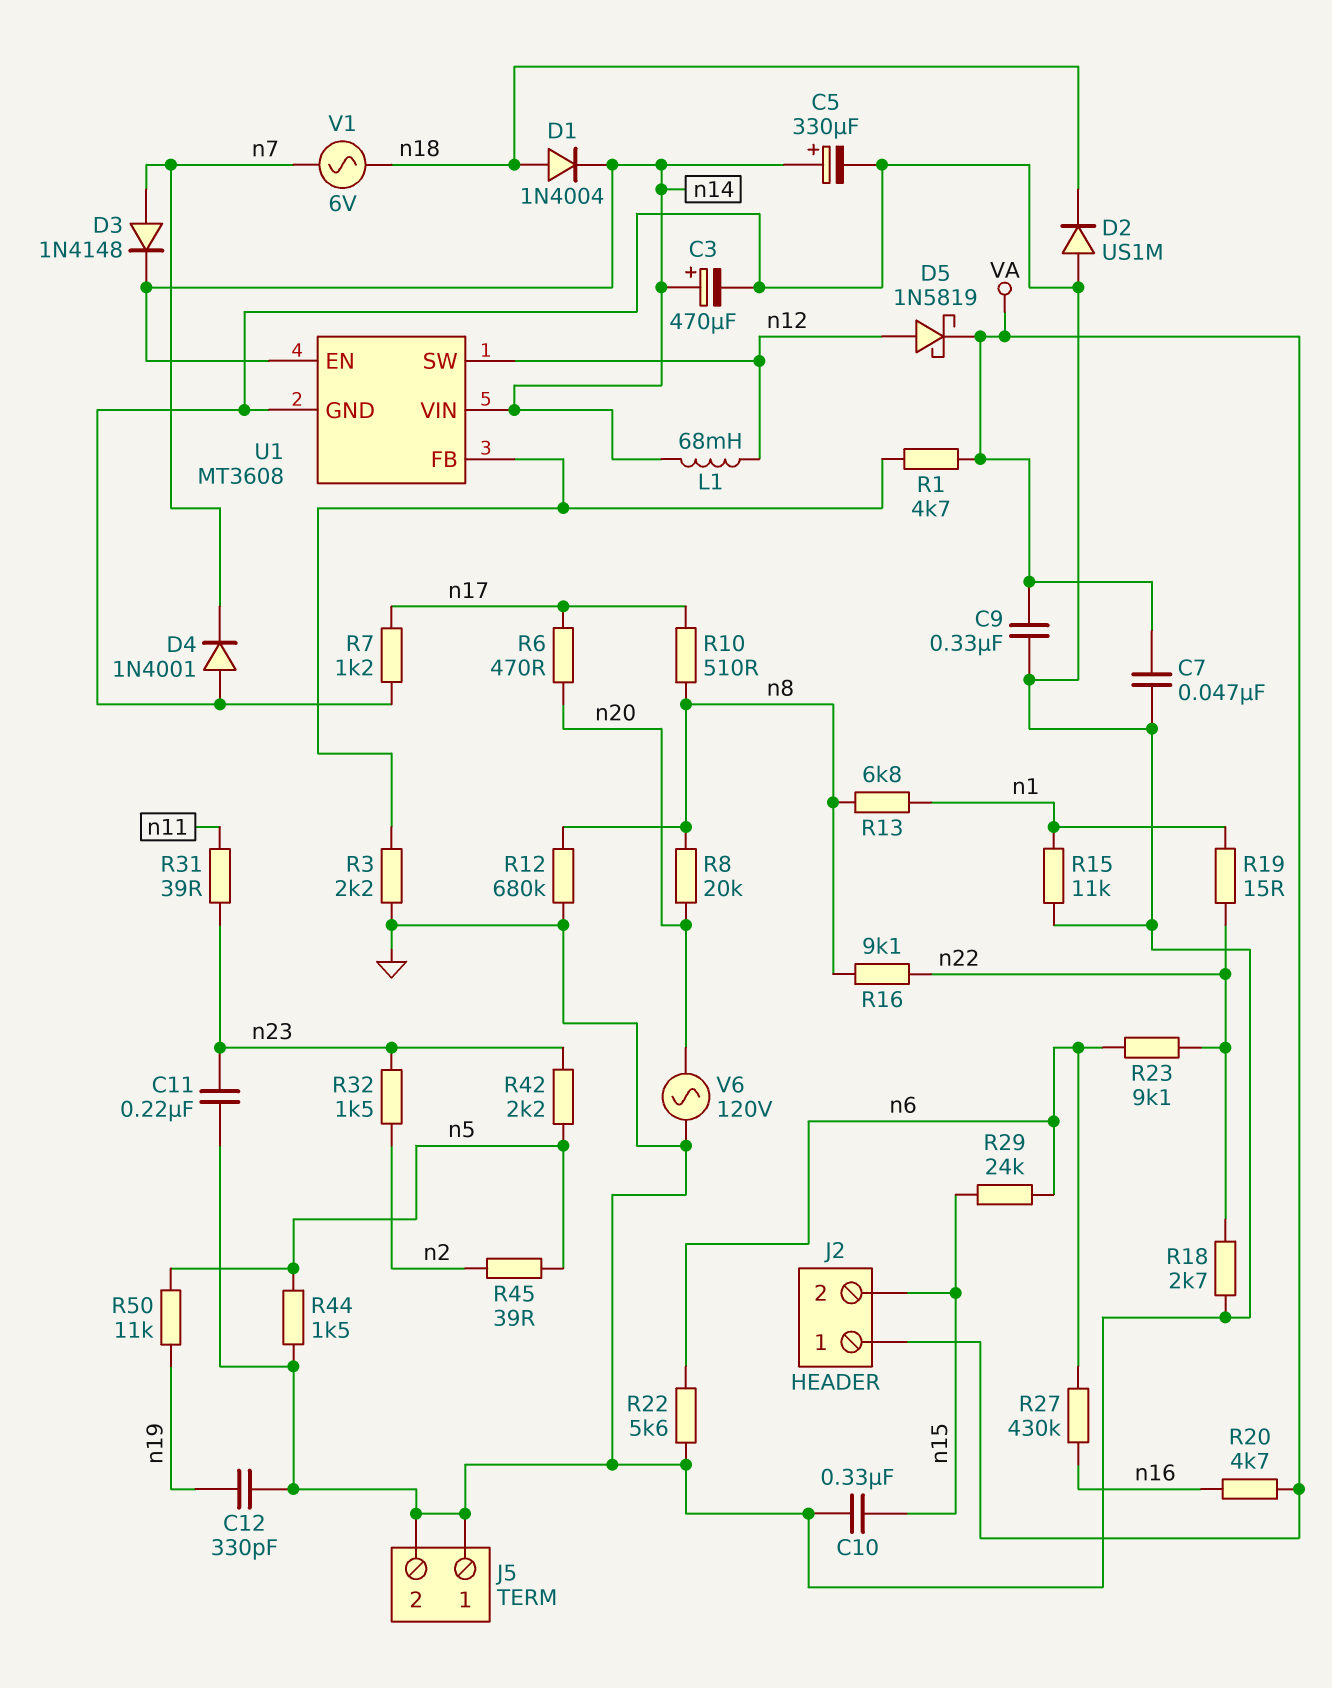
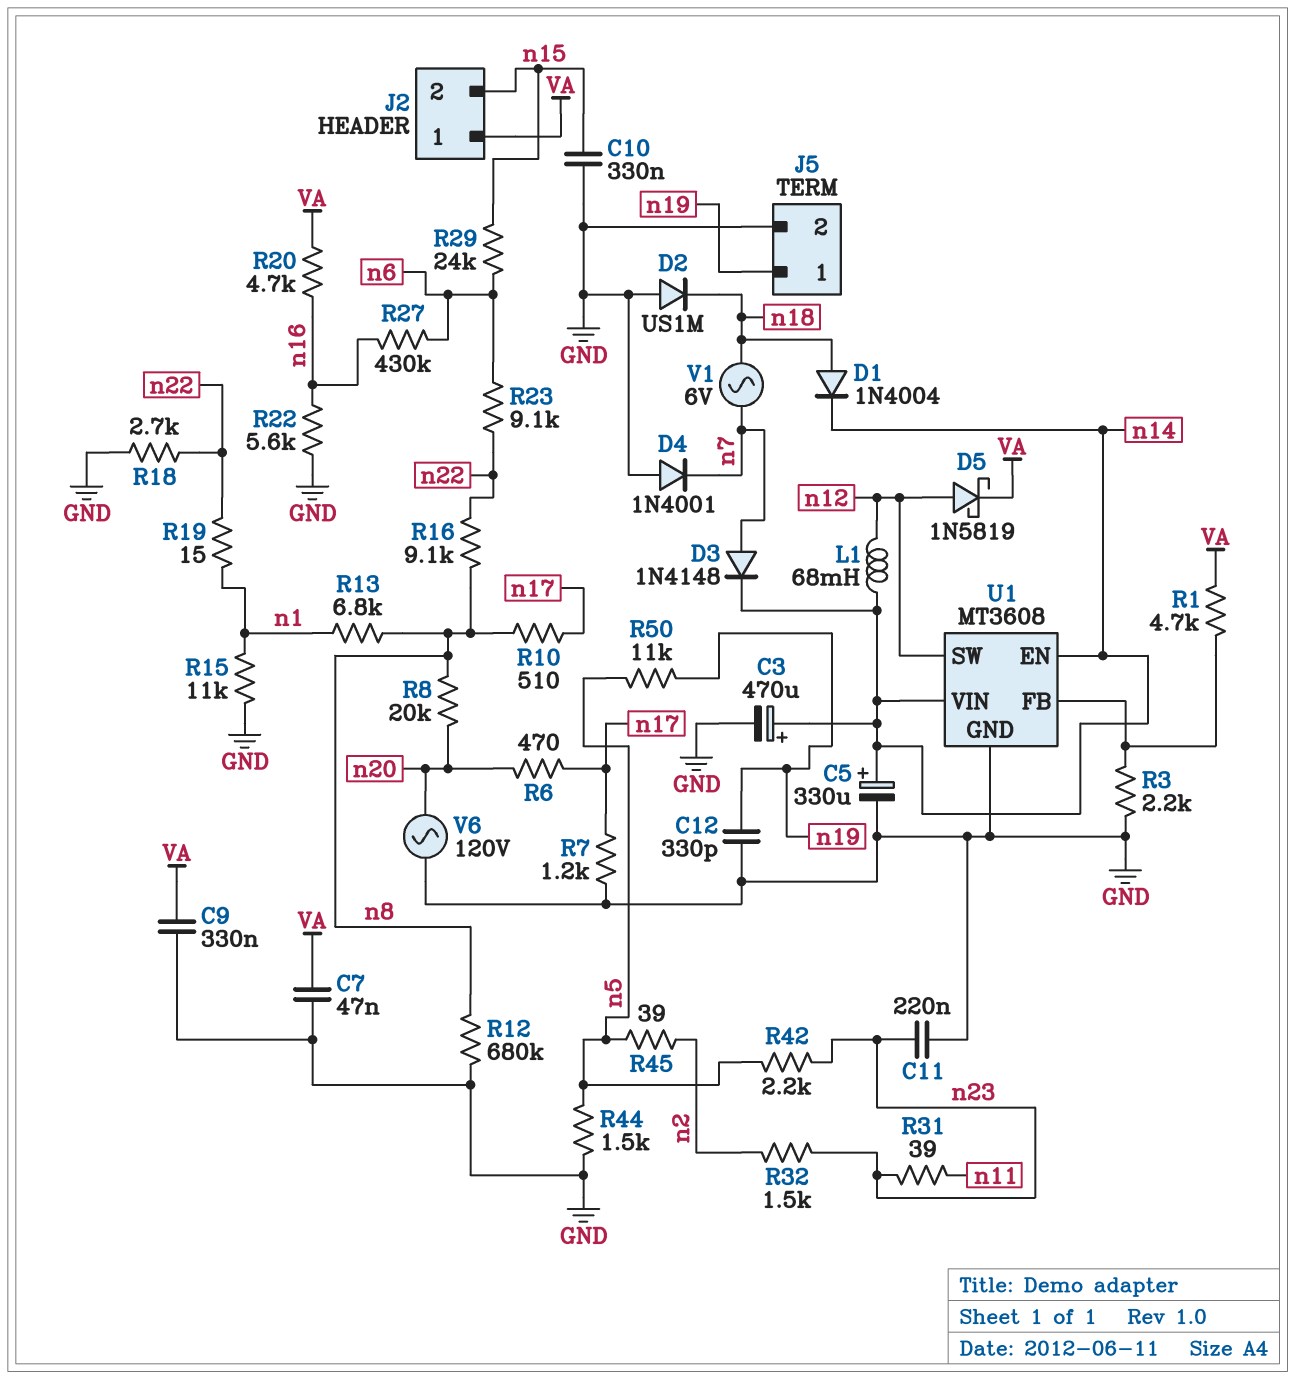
J5 pin 1: GND -> n19
R22: 5.6k (GND, n6) -> 5.6k (GND, n16)

